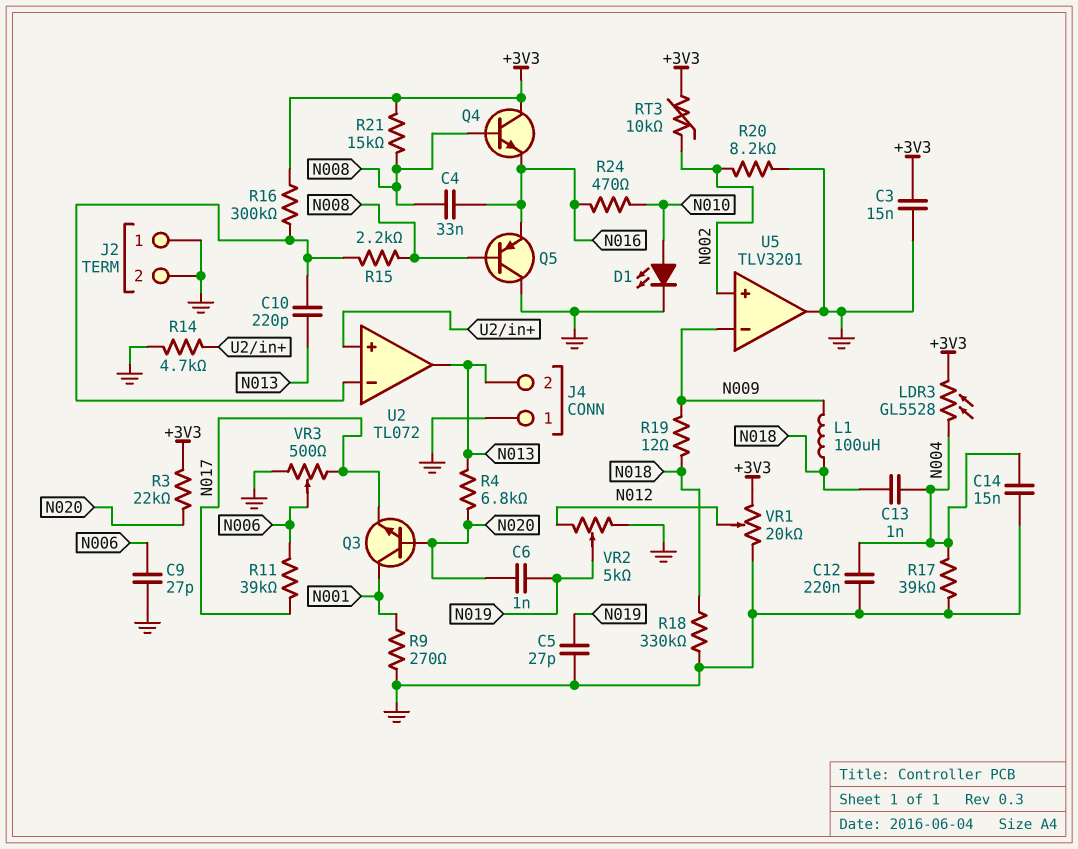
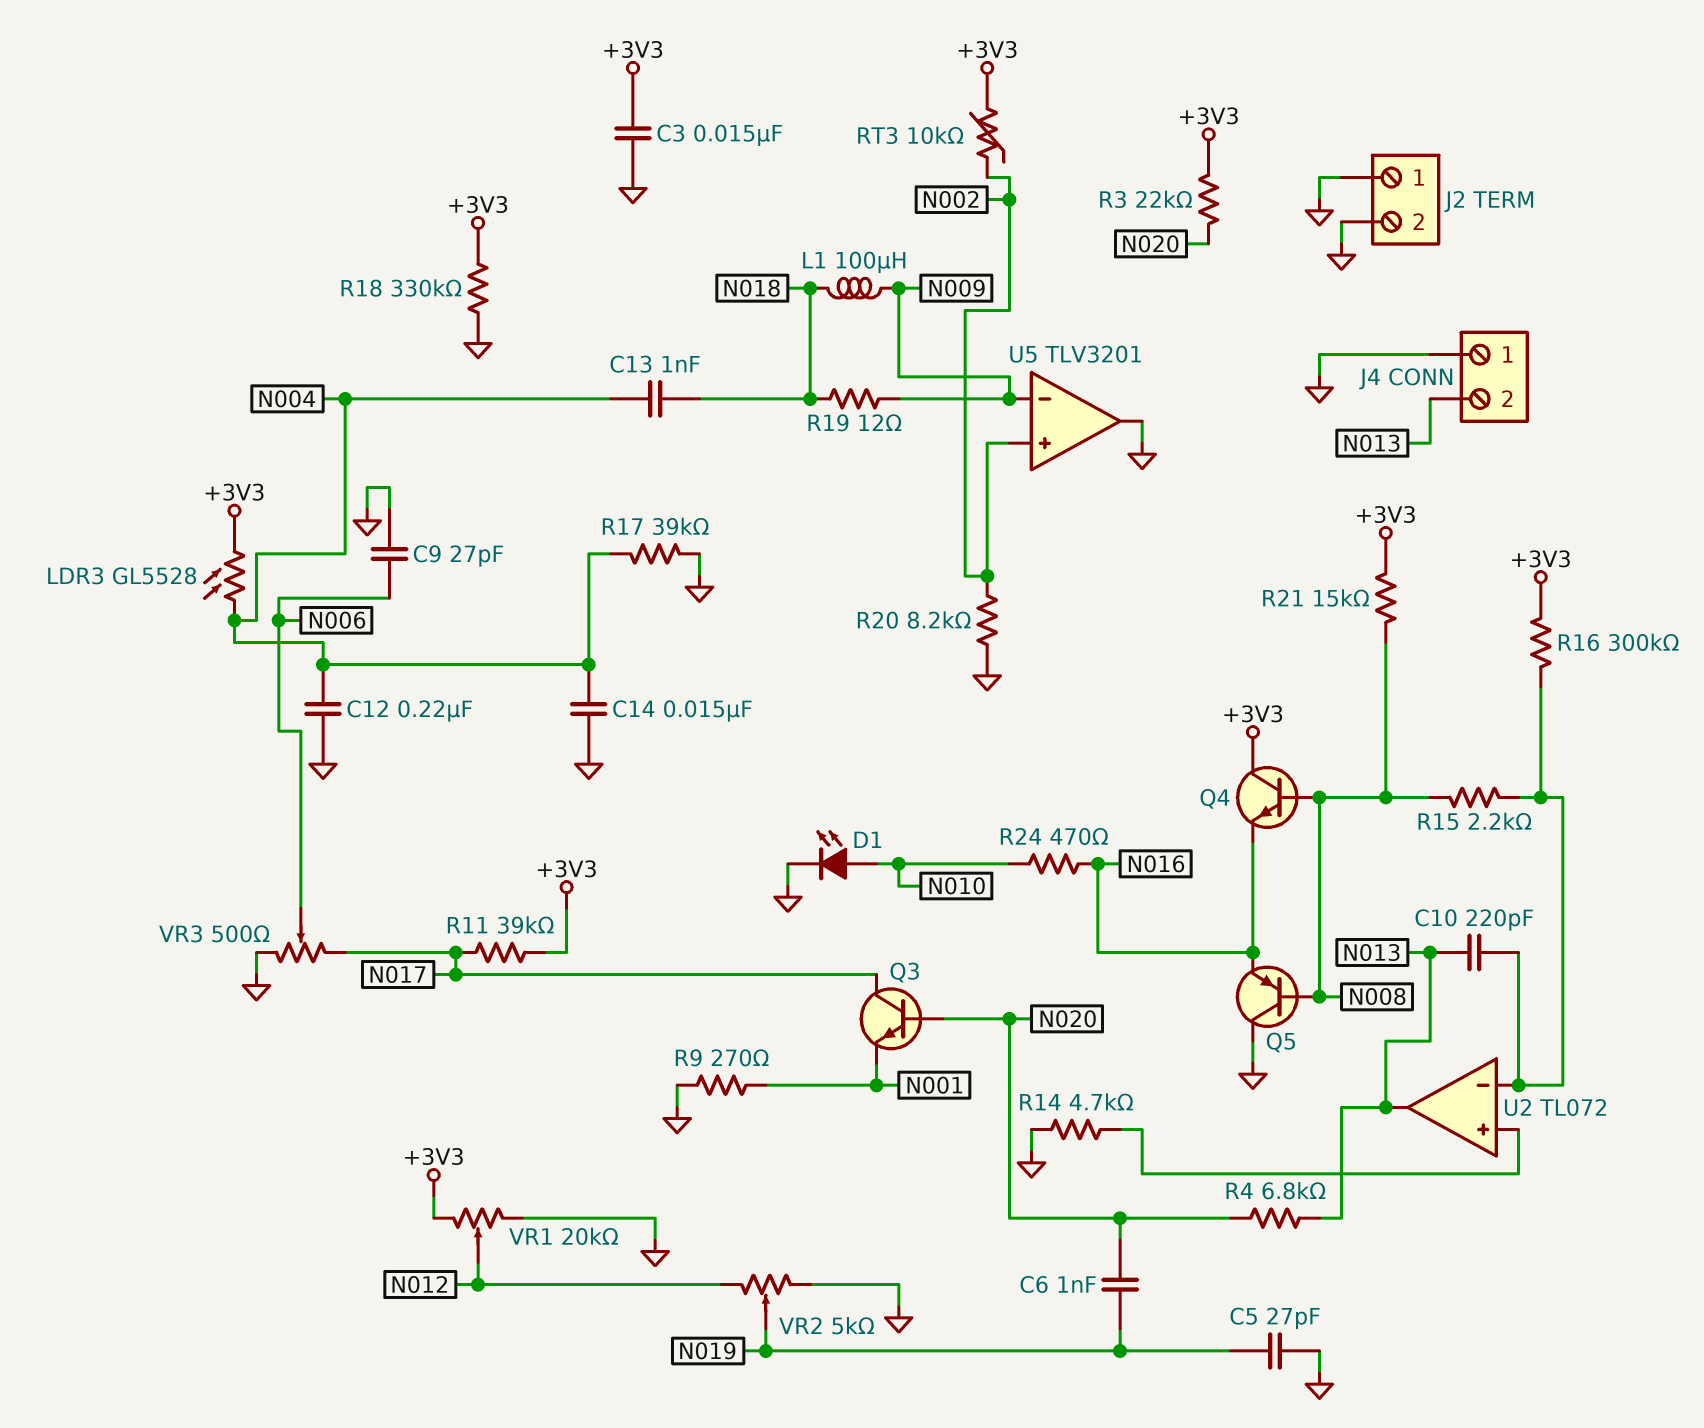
C4: 33nF (N008, N016) -> none
Q3: NPN (B N020, C N001, E N017) -> NPN (B N020, C N017, E N001)
R11: 39k (N006, N017) -> 39k (+3V3, N017)
R18: 330k (GND, N018) -> 330k (+3V3, GND)

